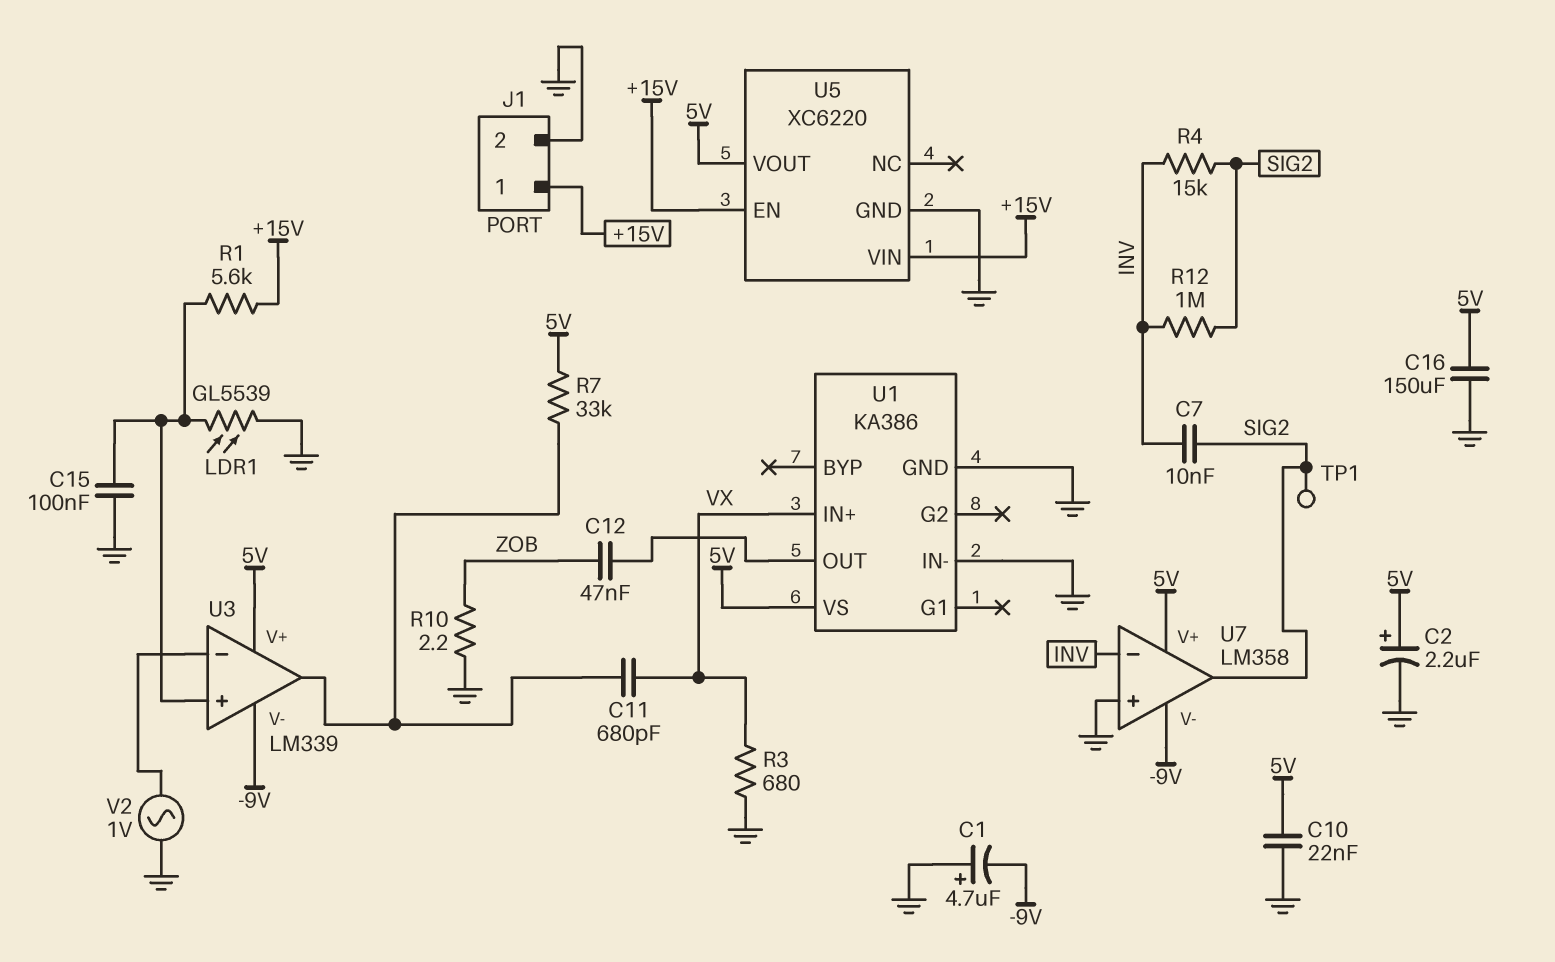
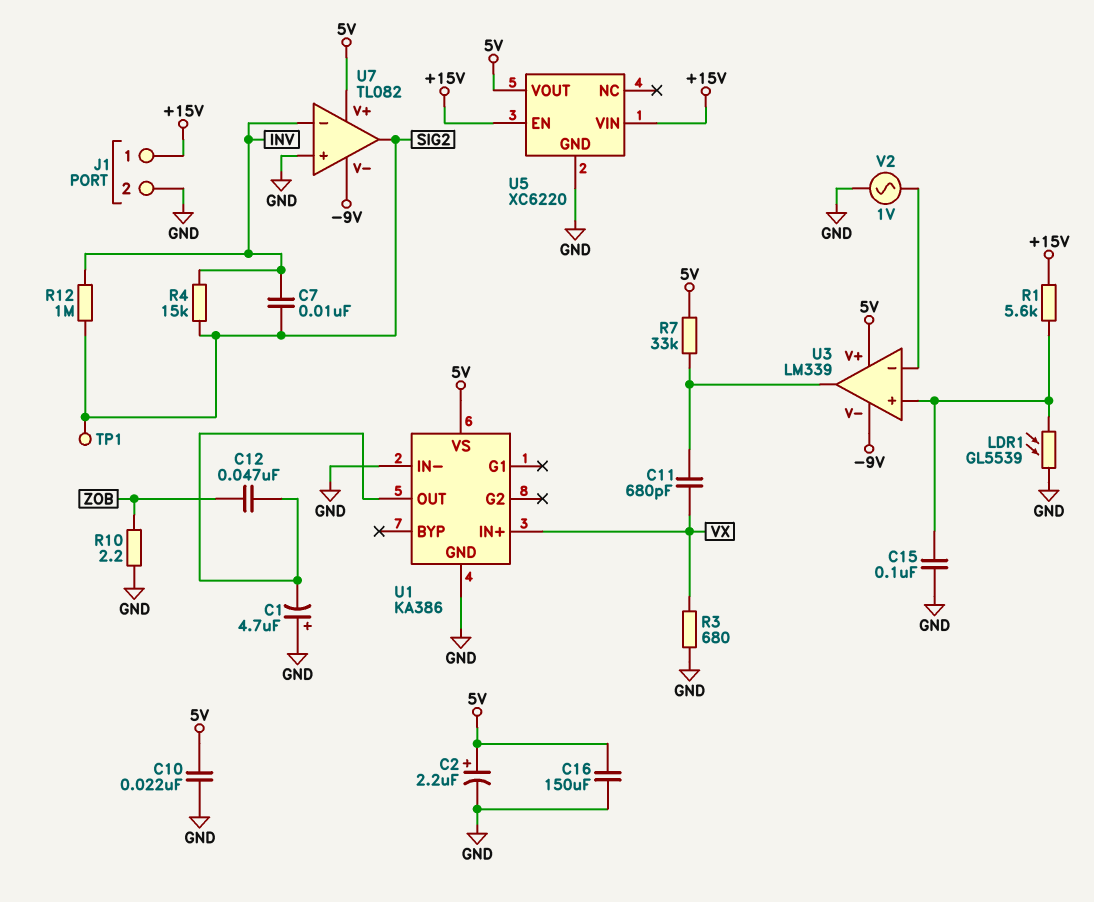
C1: 4.7uF (plus GND, minus -9V) -> 4.7uF (plus GND, minus U1/OUT)
U7: LM358 -> TL082

